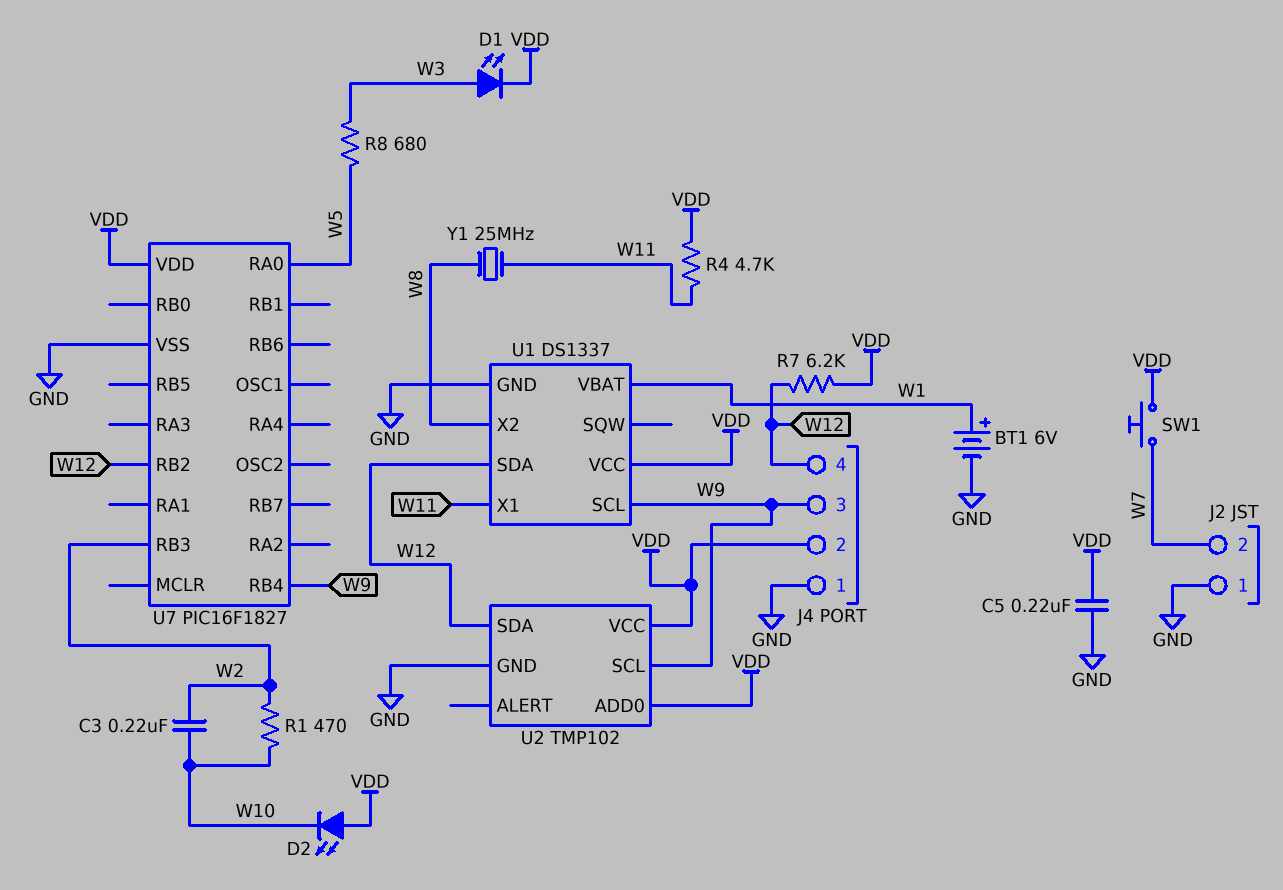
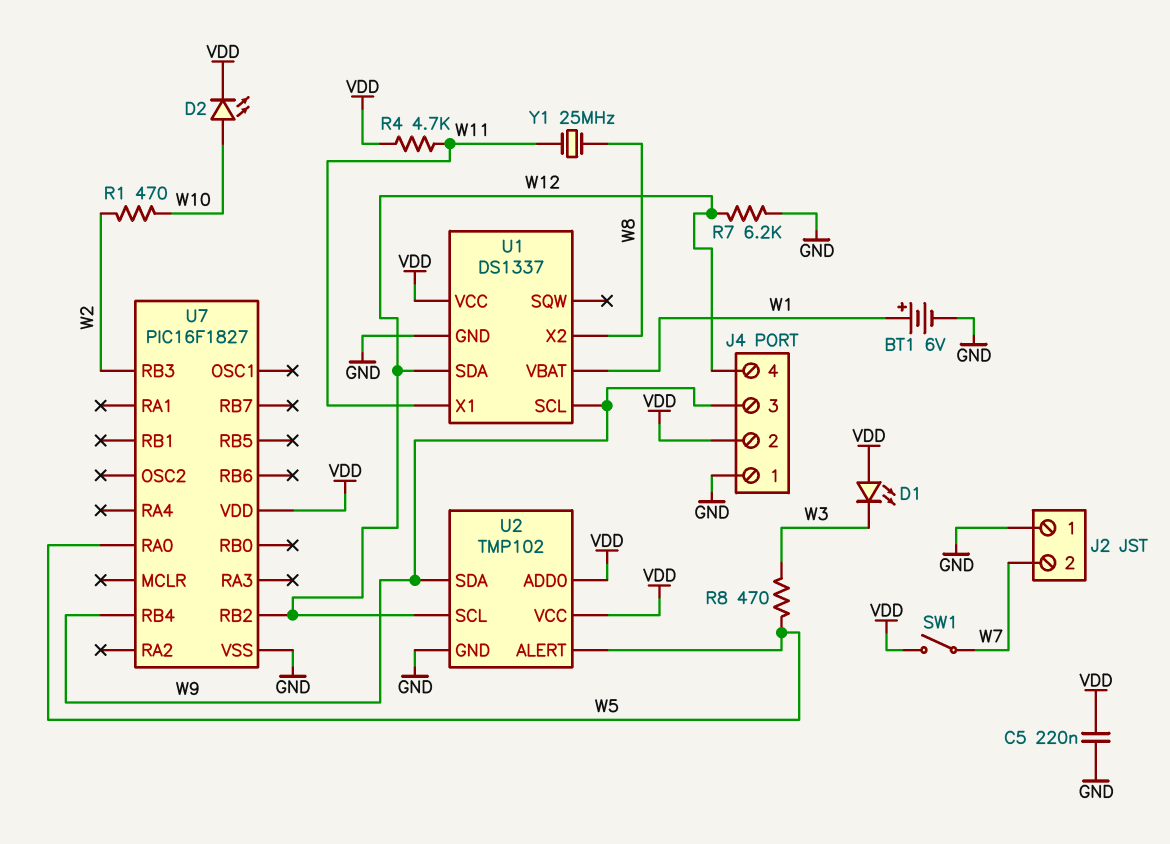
C3: 220nF (W2, W10) -> none
D1: LED (A W3, K VDD) -> LED (A VDD, K W3)
D2: LED (A VDD, K W10) -> LED (A W10, K VDD)
R7: 6.2k (VDD, W12) -> 6.2k (GND, W12)
R8: 680 (W3, W5) -> 470 (W3, W5)
SW1: button (VDD, W7) -> switch (VDD, W7)
U2 pin ALERT: none -> W5
U2 pin SCL: W9 -> W12
U2 pin SDA: W12 -> W9

